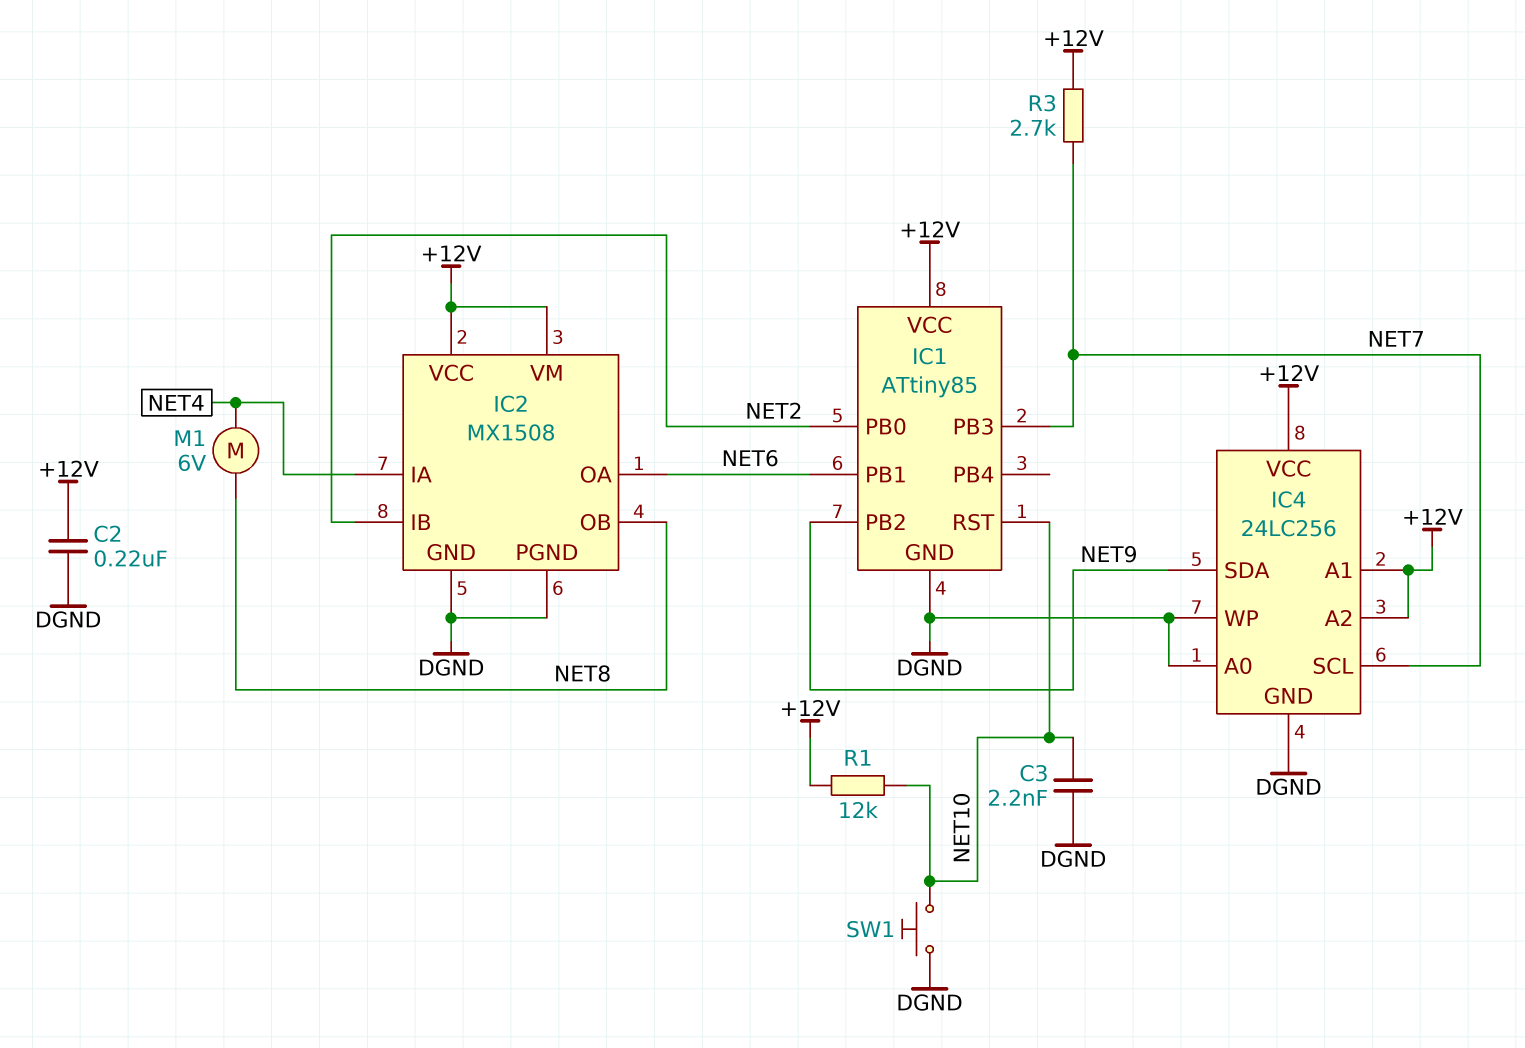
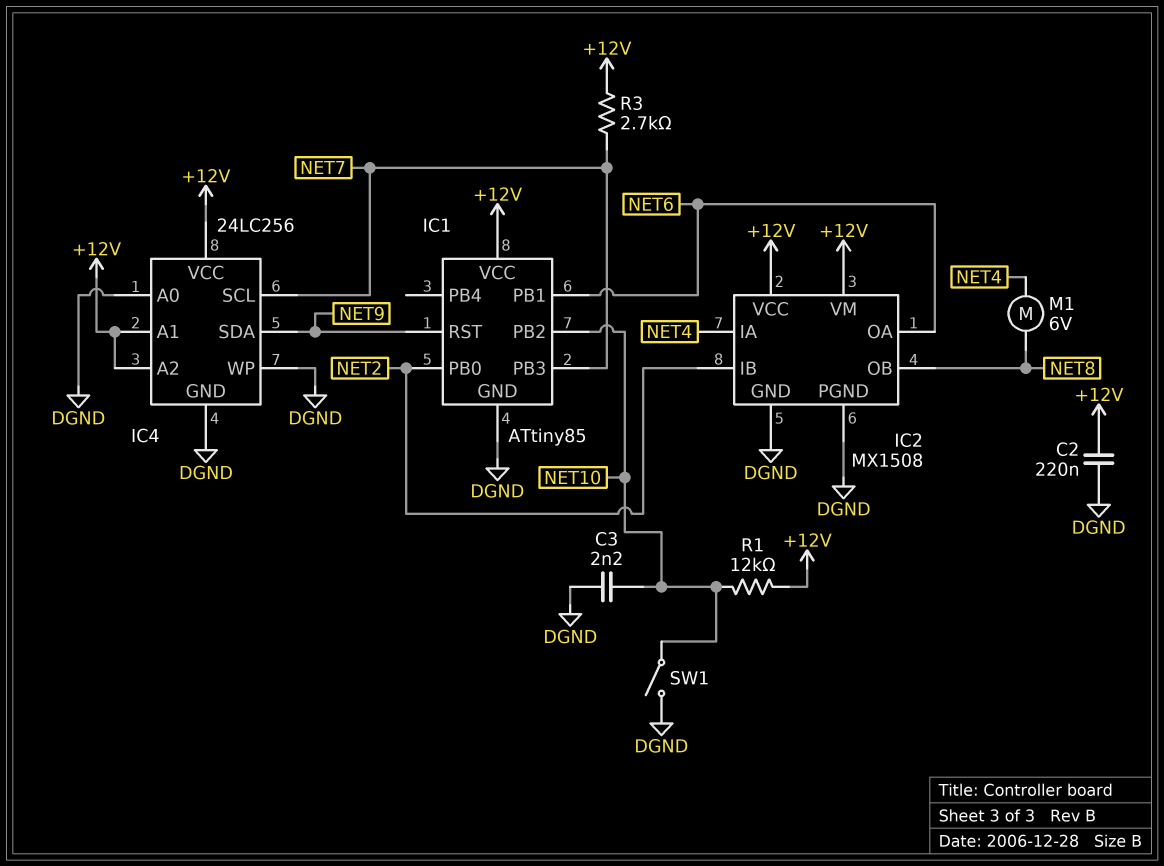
IC1 pin PB2: NET9 -> NET10
IC1 pin RST: NET10 -> NET9
SW1: button (DGND, NET10) -> switch (DGND, NET10)

